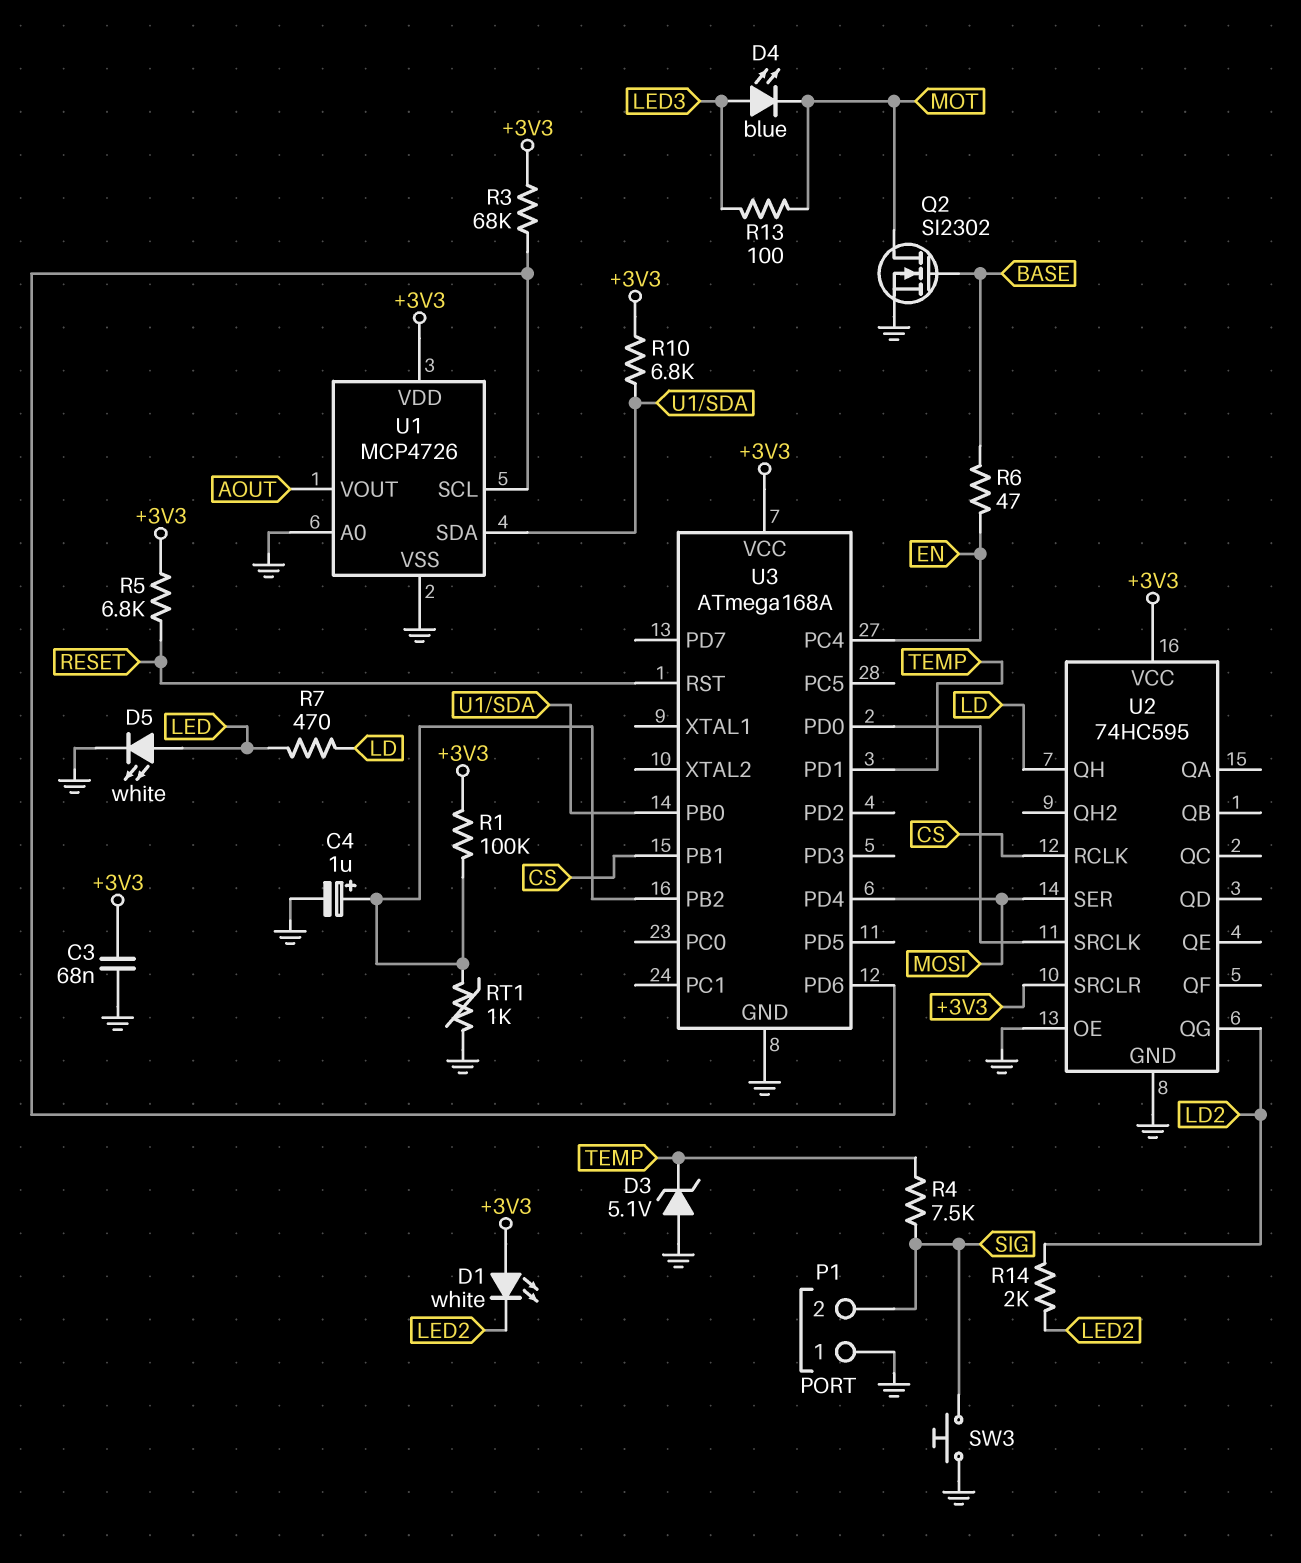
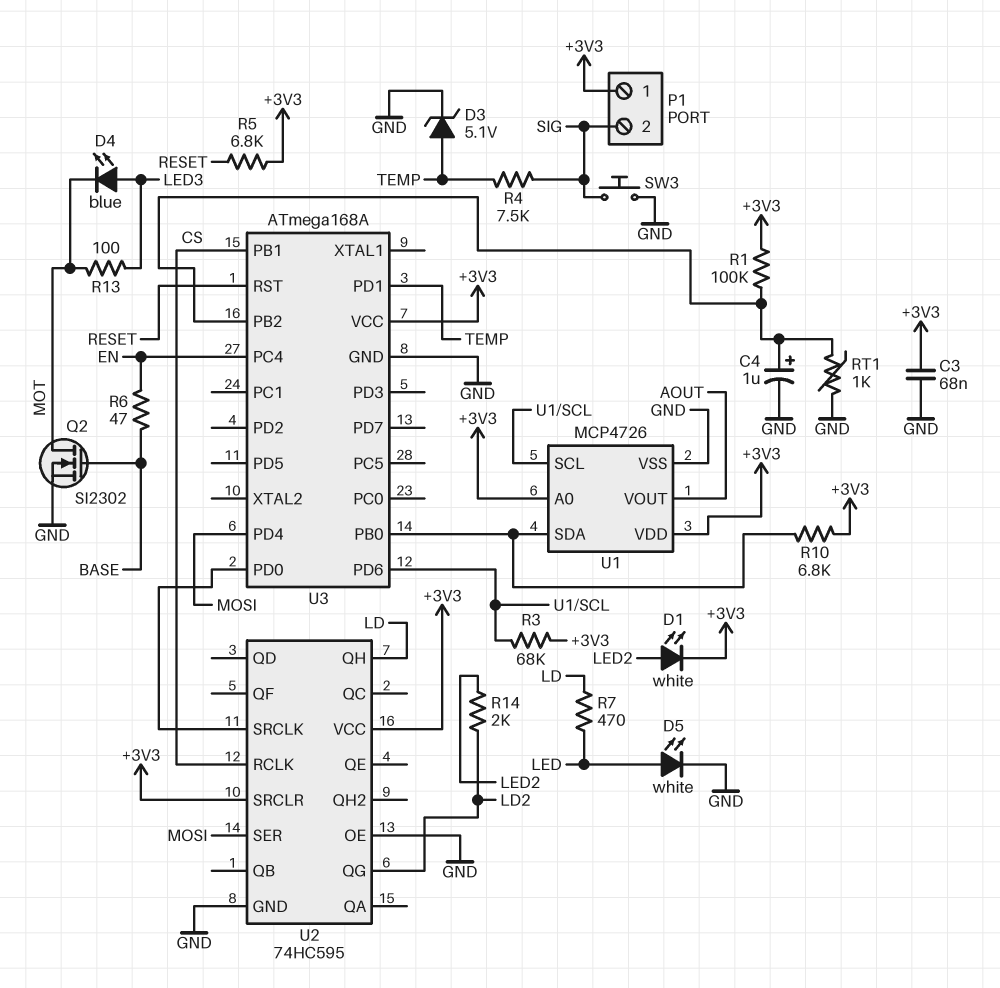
D1: LED white (A +3V3, K LED2) -> LED white (A LED2, K +3V3)
D3: zener 5.1V (A GND, K TEMP) -> zener 5.1V (A TEMP, K GND)
P1 pin 1: GND -> +3V3
U1 pin A0: GND -> +3V3

